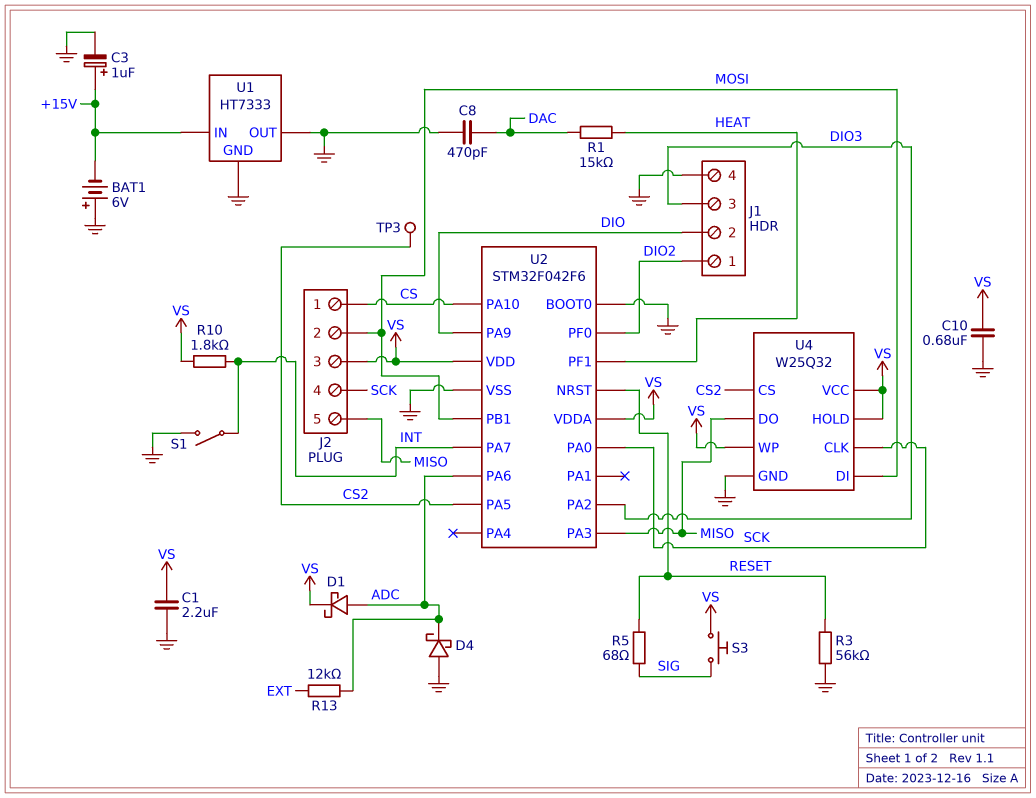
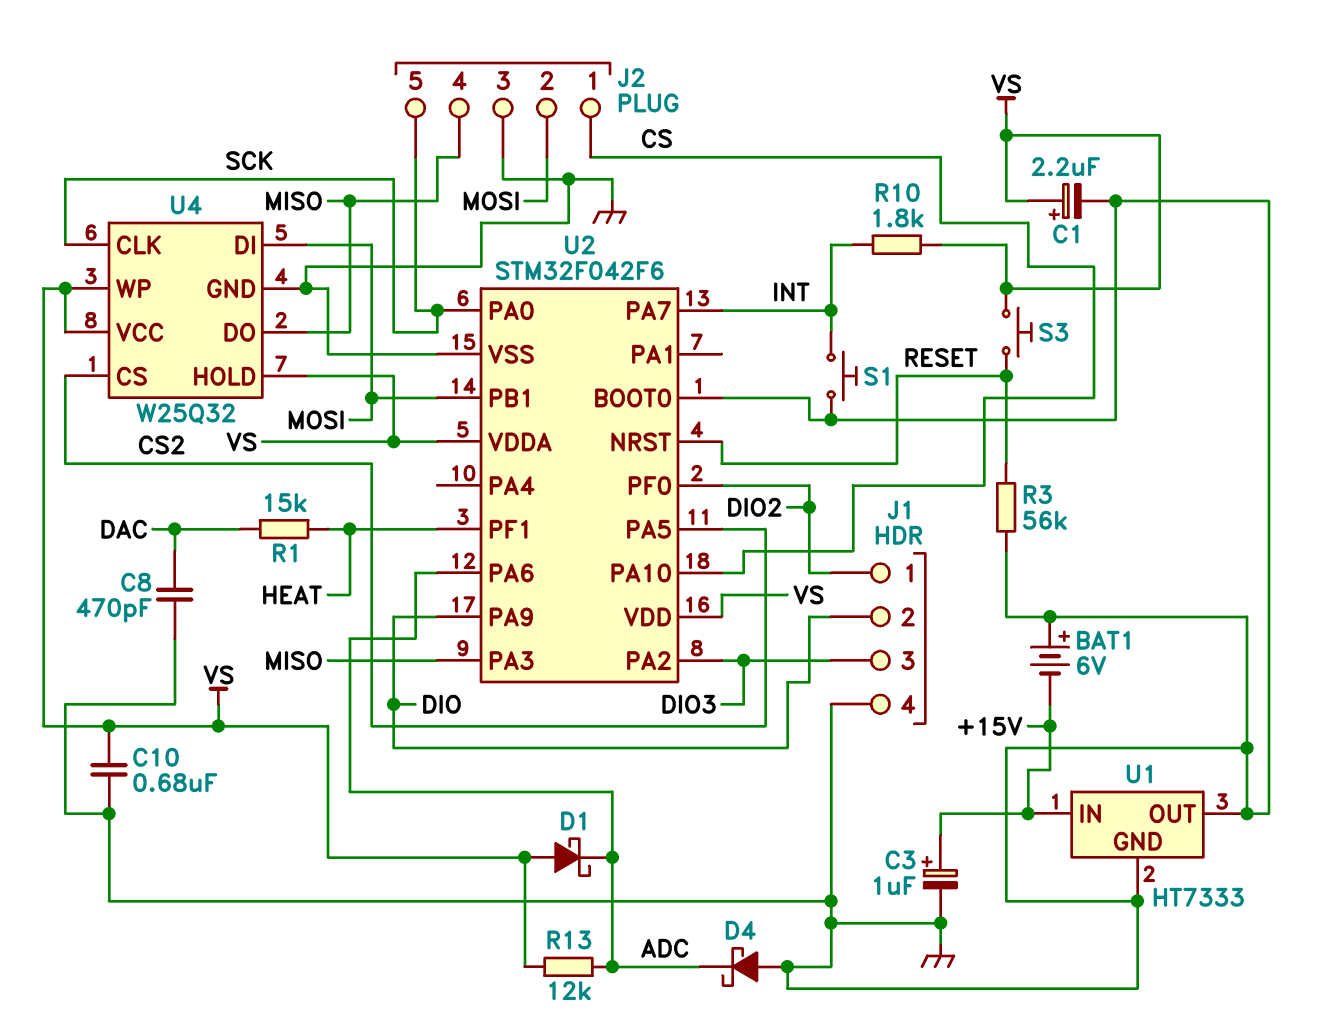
C1: 2.2uF (GND, VS) -> 2.2uF (plus VS, minus GND)
D1: schottky (A ADC, K VS) -> schottky (A VS, K ADC)
J2 pin 3: VS -> GND
J2 pin 4: SCK -> MISO
J2 pin 5: MISO -> SCK
R5: 68 (RESET, SIG) -> none
R13: 12k (ADC, EXT) -> 12k (ADC, VS)
S1: switch (GND, INT) -> button (GND, INT)
S3: button (SIG, VS) -> button (RESET, VS)
TP3: test point (CS2) -> none

